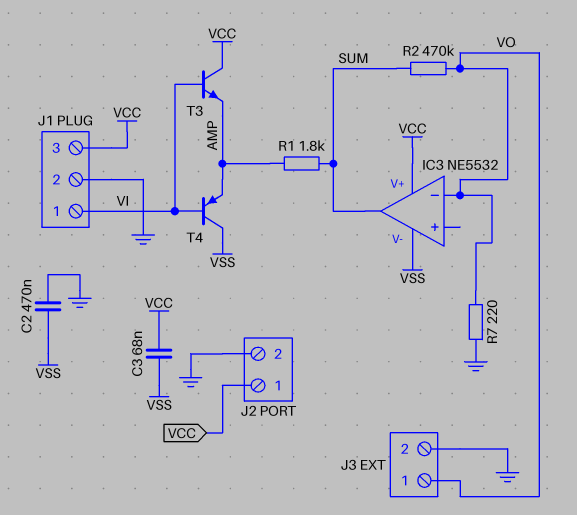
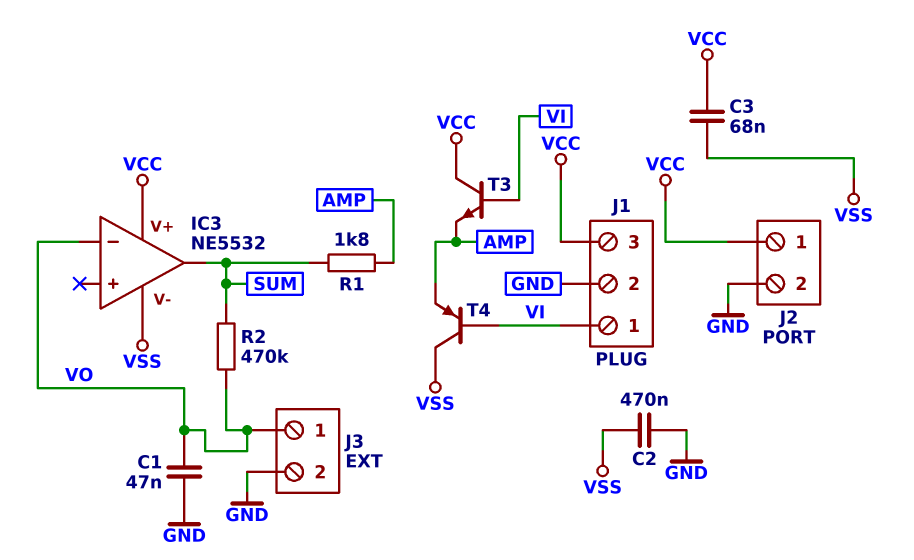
C1: none -> 47nF (GND, VO)
R7: 220 (GND, VO) -> none

